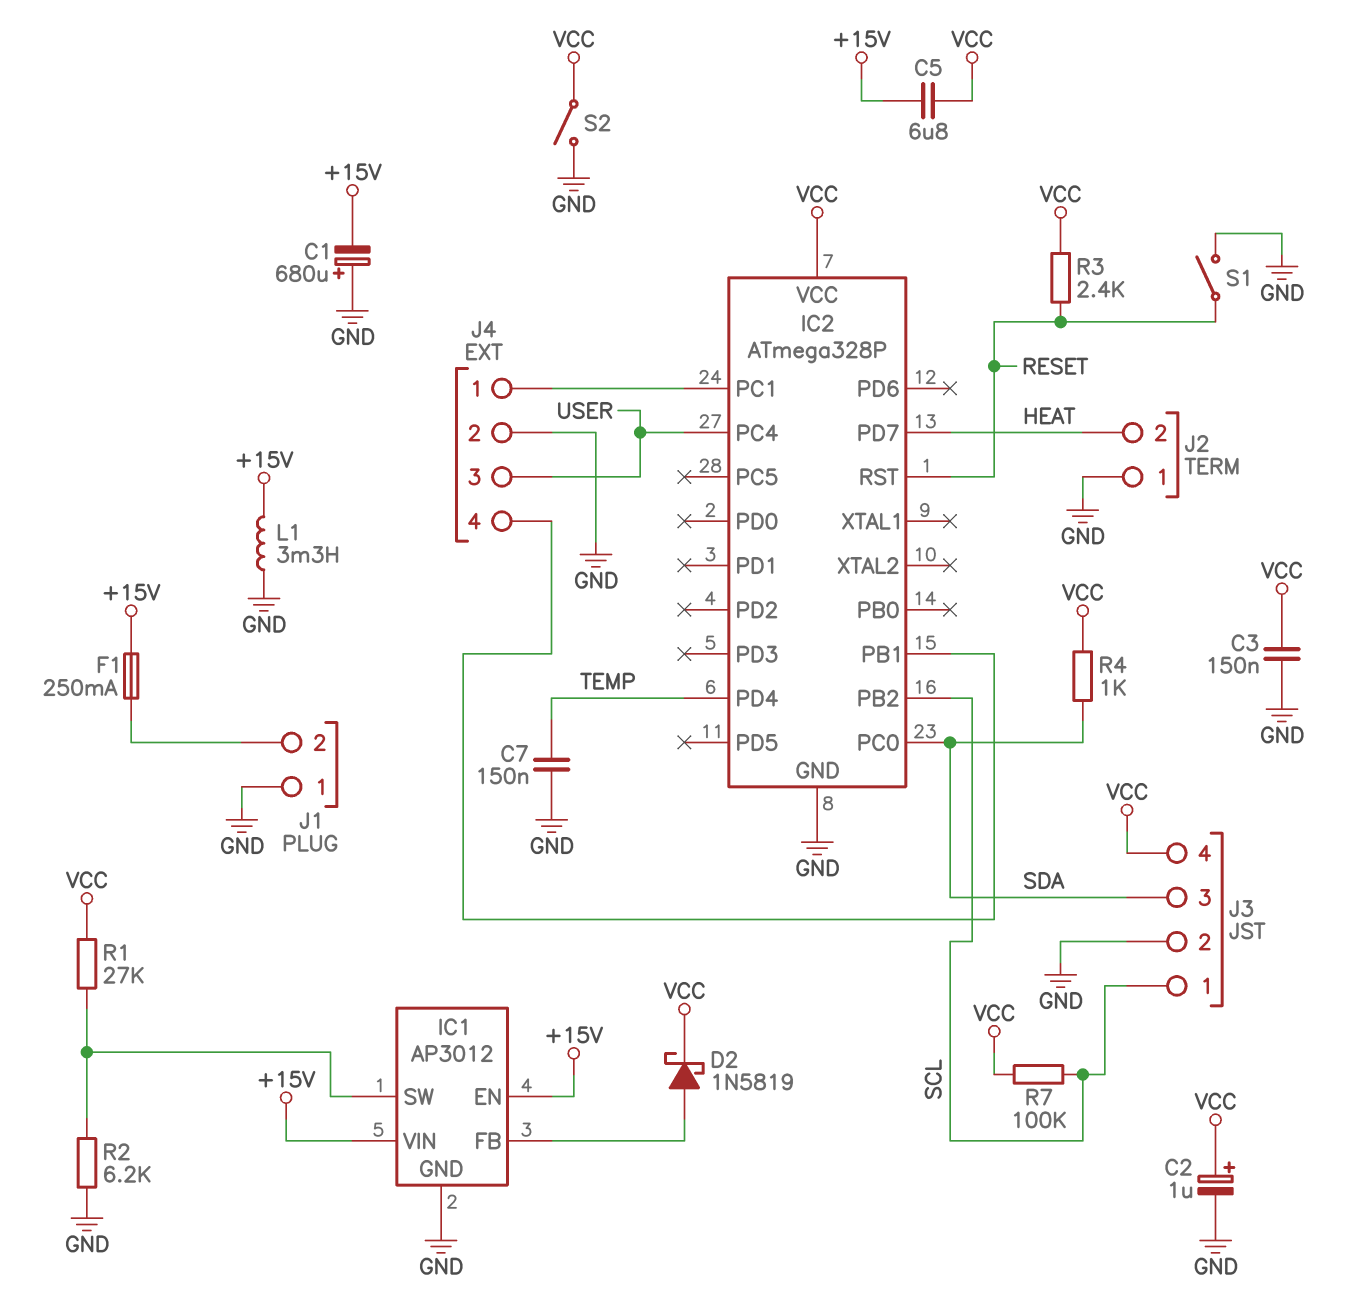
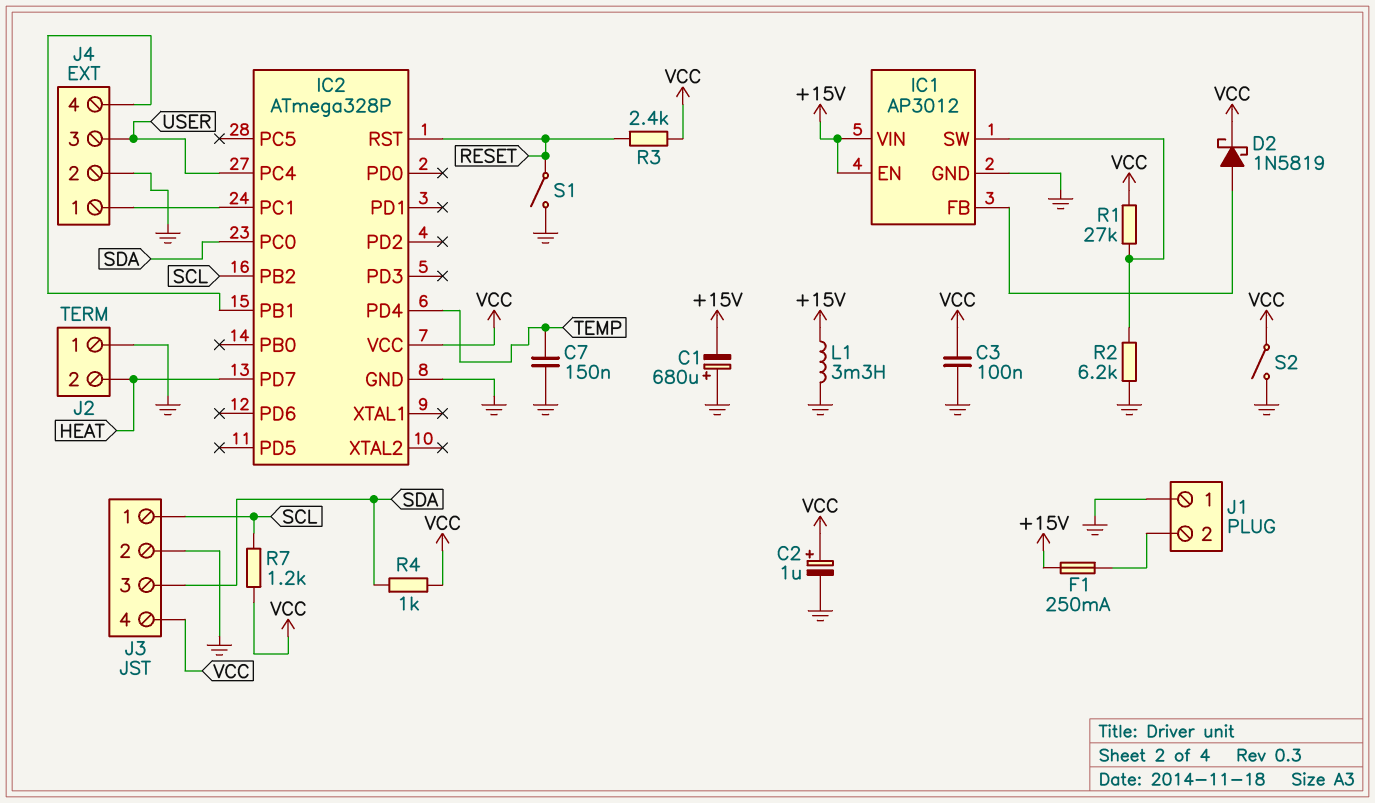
C3: 150nF (GND, VCC) -> 100nF (GND, VCC)
C5: 6.8uF (+15V, VCC) -> none
R7: 100k (SCL, VCC) -> 1.2k (SCL, VCC)

